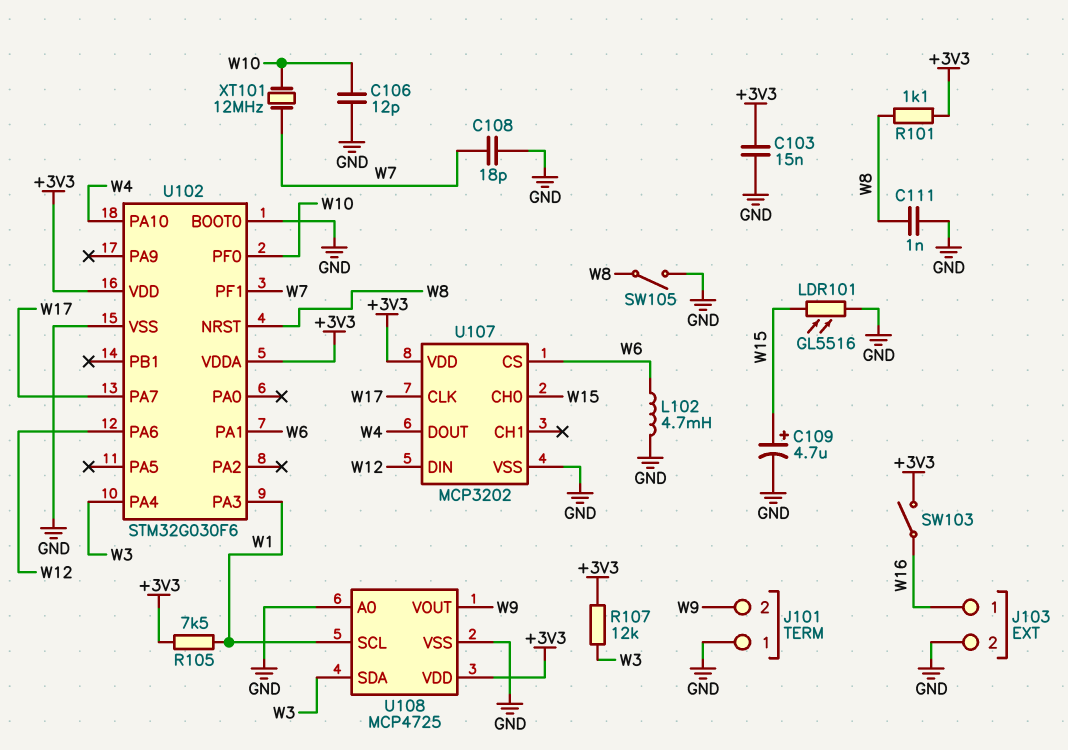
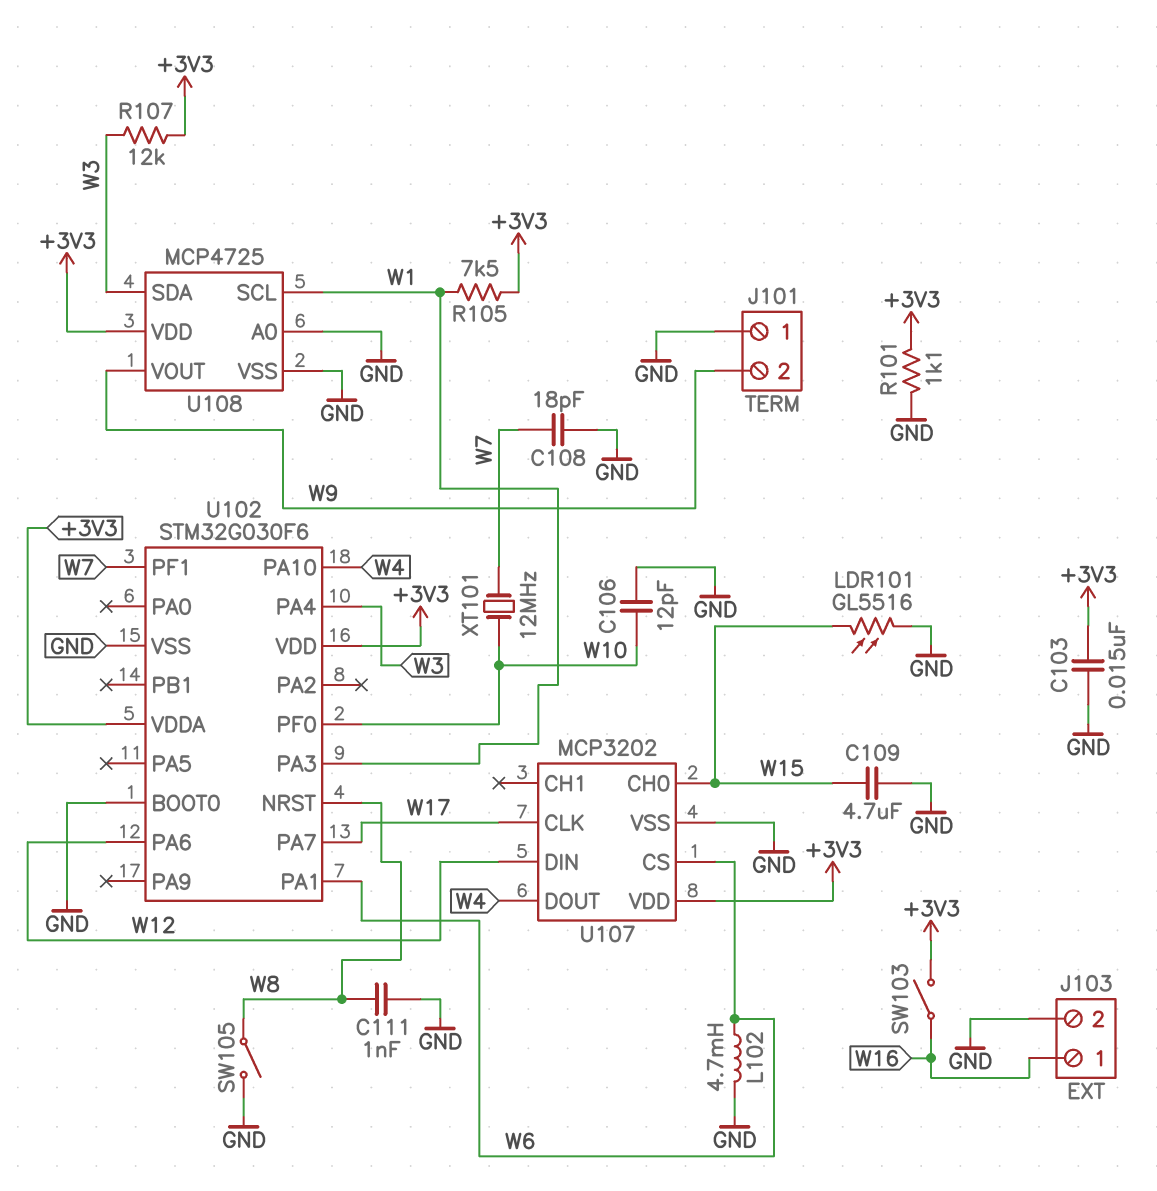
C109: 4.7uF (plus W15, minus GND) -> 4.7uF (GND, W15)
R101: 1.1k (+3V3, W8) -> 1.1k (+3V3, GND)

